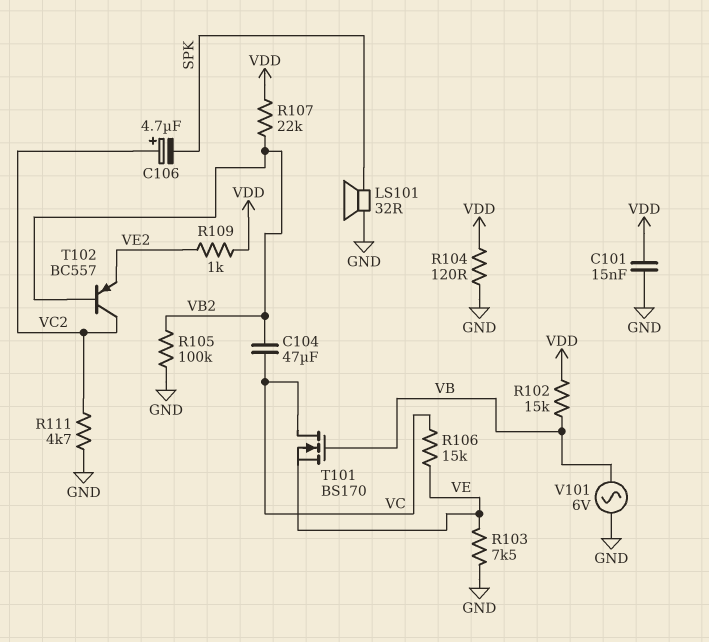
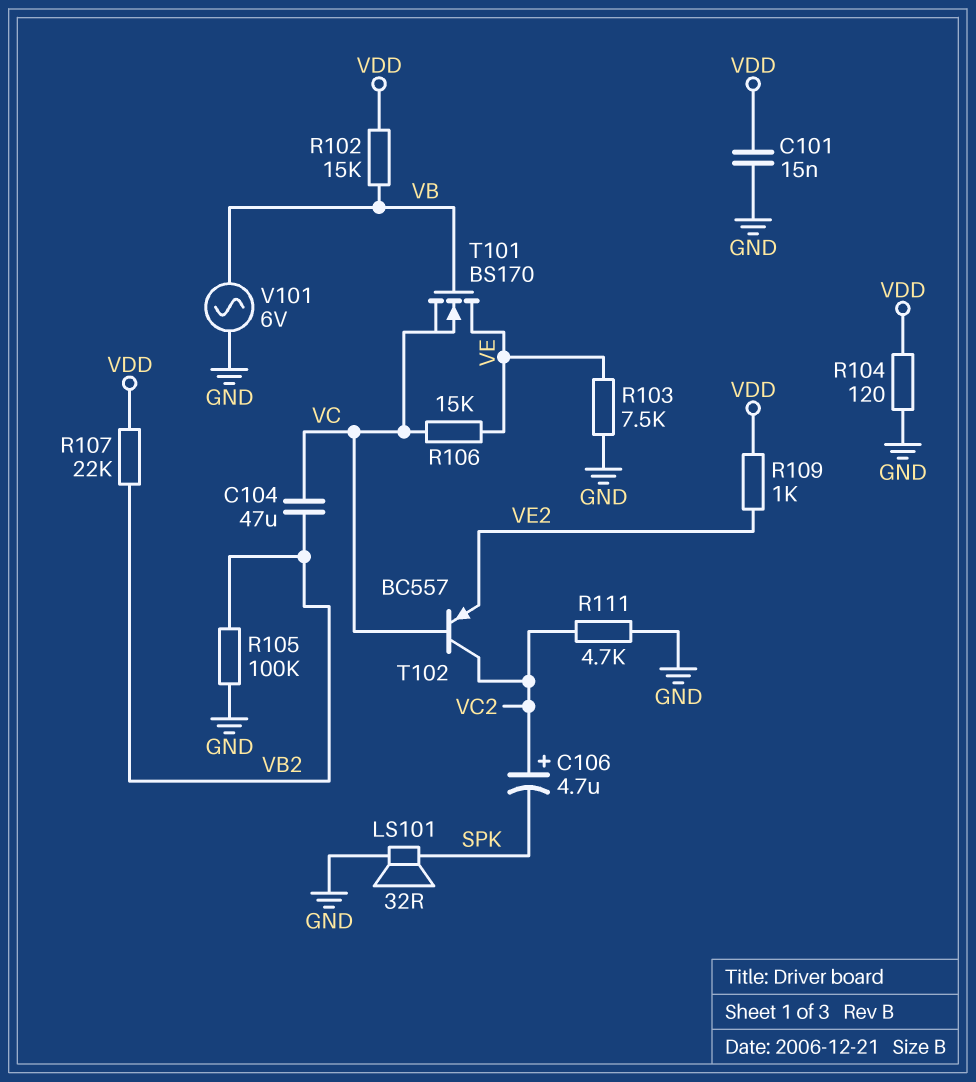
T101: NMOS BS170 (G VB, D VC, S VE) -> NMOS BS170 (G VB, D VE, S VC)
T102: PNP BC557 (B VB2, C VC2, E VE2) -> PNP BC557 (B VC, C VC2, E VE2)

